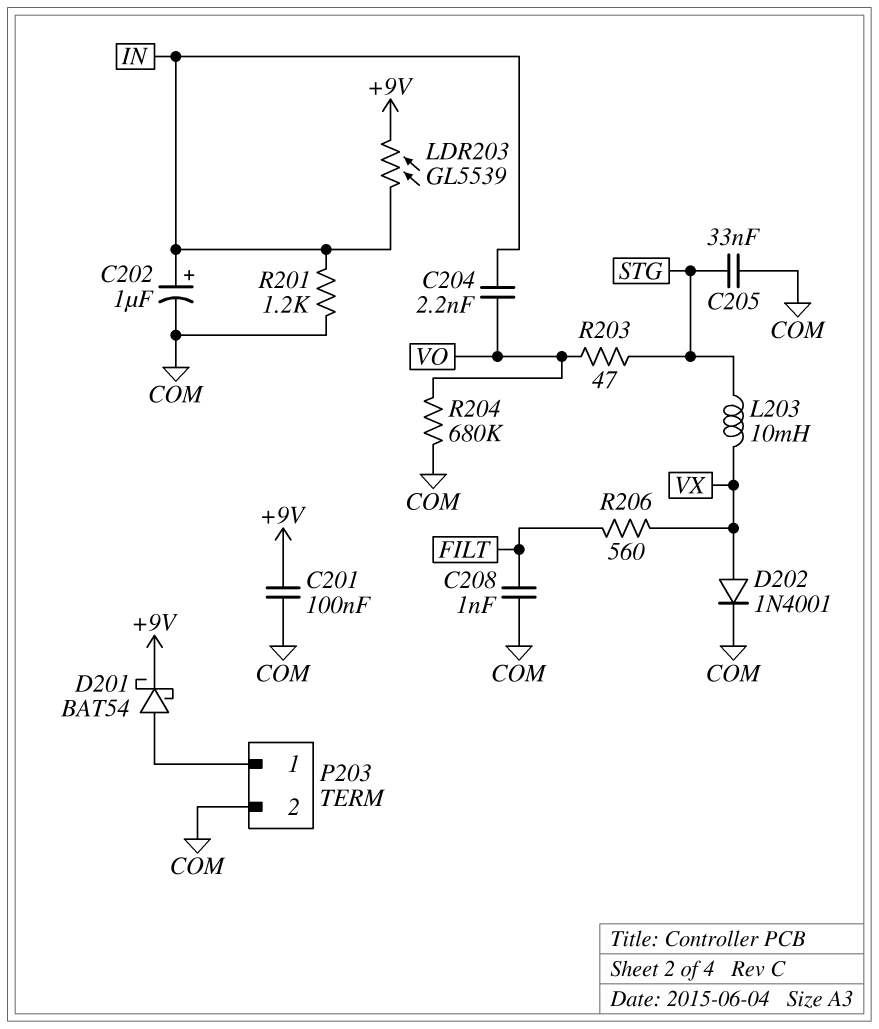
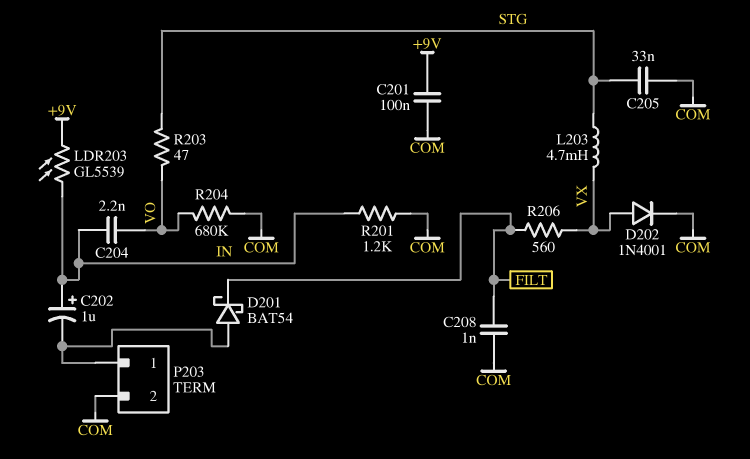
C202: 1uF (plus IN, minus COM) -> 1uF (plus IN, minus P203/1)
D201: schottky BAT54 (A P203/1, K +9V) -> schottky BAT54 (A P203/1, K FILT)
L203: 10mH (STG, VX) -> 4.7mH (STG, VX)

